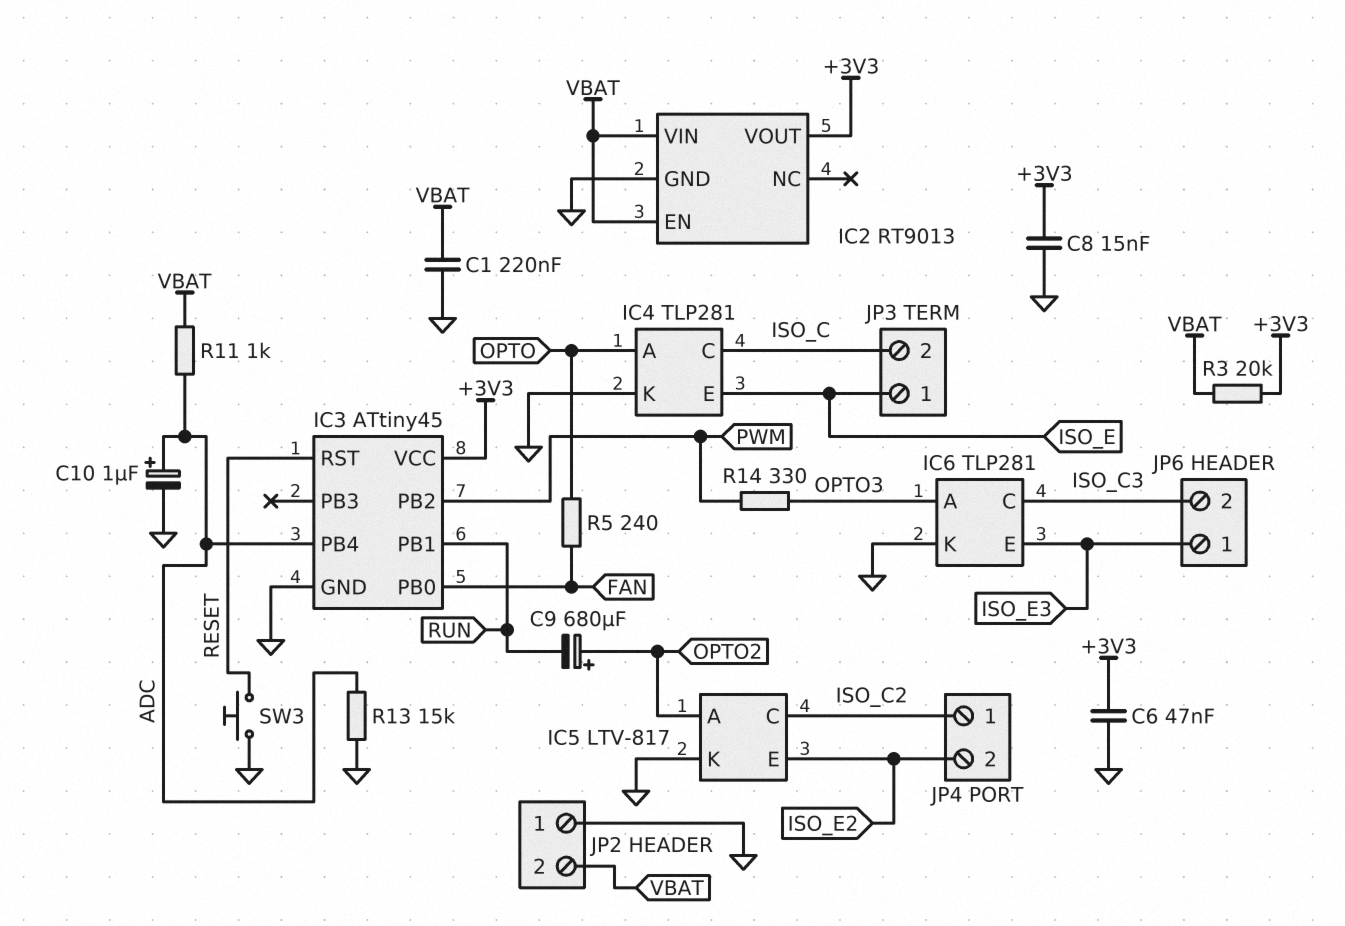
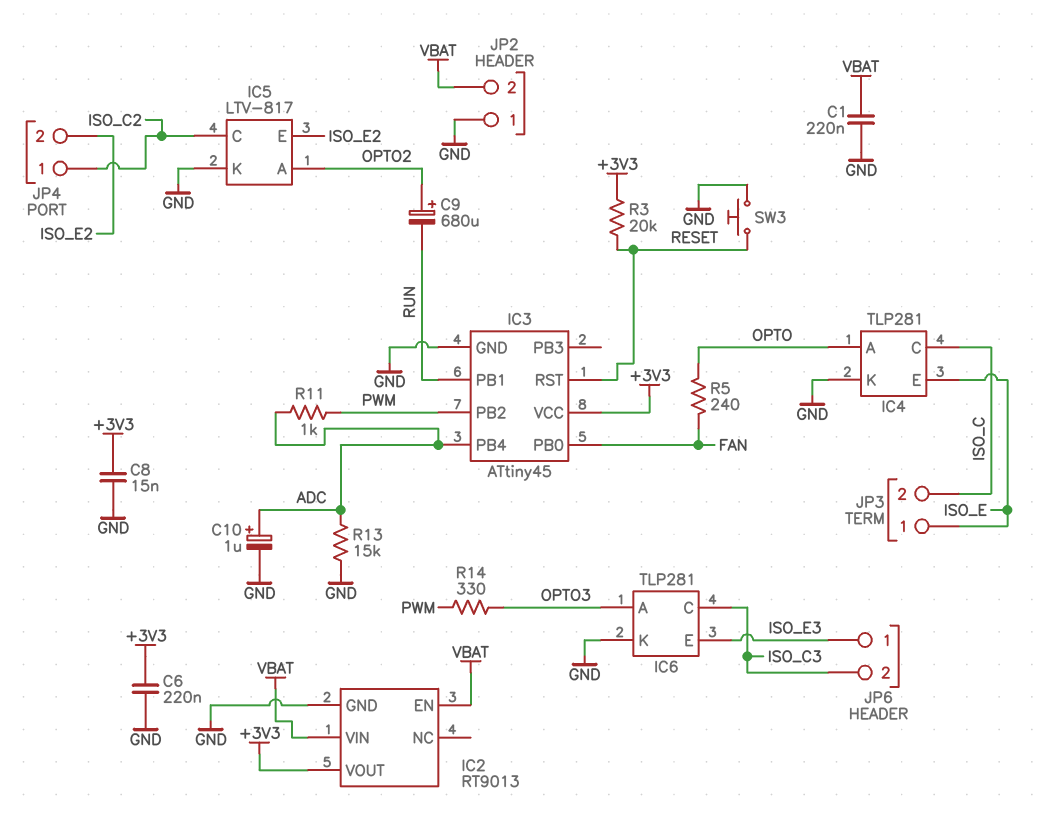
C6: 47nF (+3V3, GND) -> 220nF (+3V3, GND)
R3: 20k (+3V3, VBAT) -> 20k (+3V3, RESET)
R11: 1k (ADC, VBAT) -> 1k (ADC, PWM)

